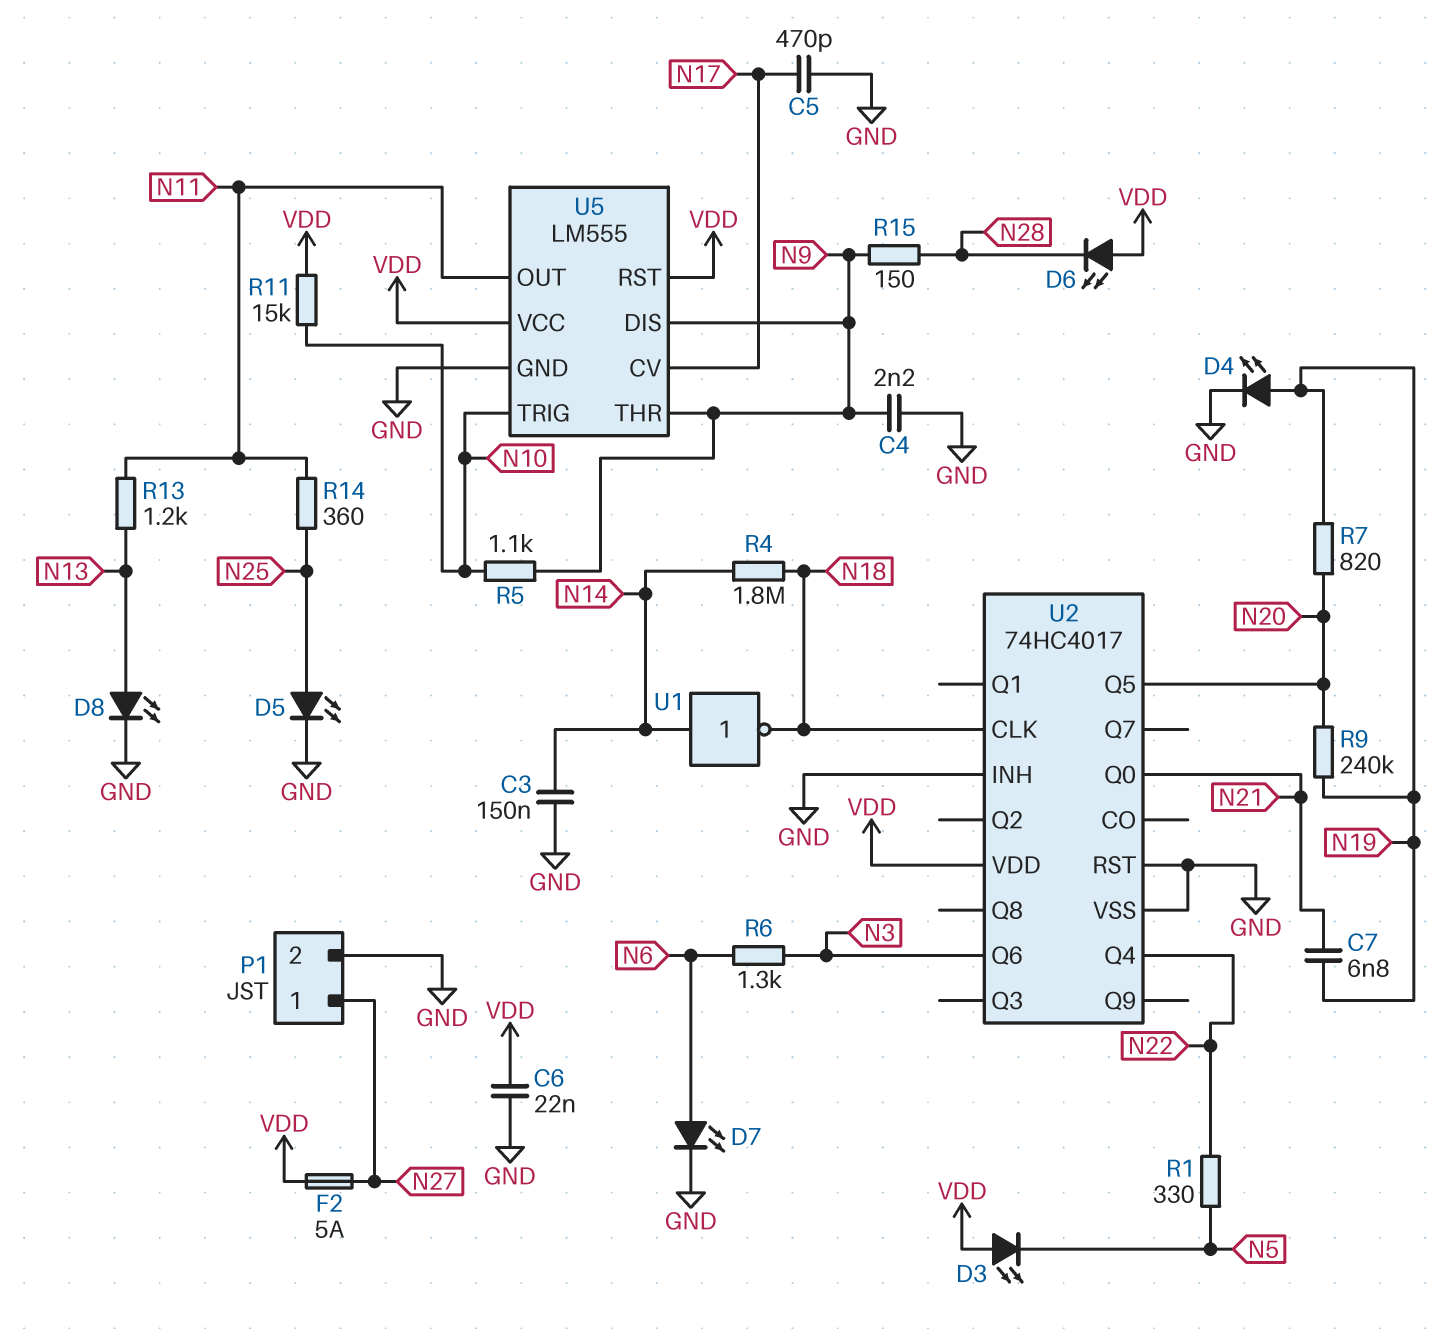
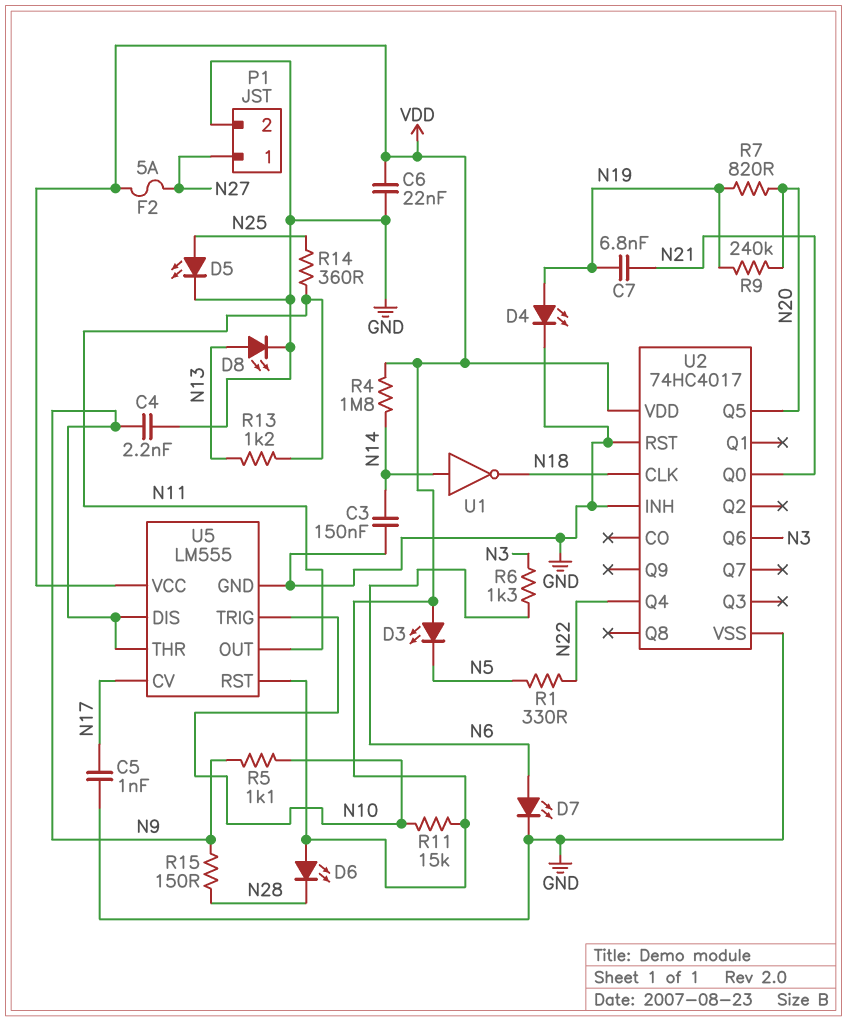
C5: 470pF (GND, N17) -> 1nF (GND, N17)
R4: 1.8M (N14, N18) -> 1.8M (N14, VDD)

